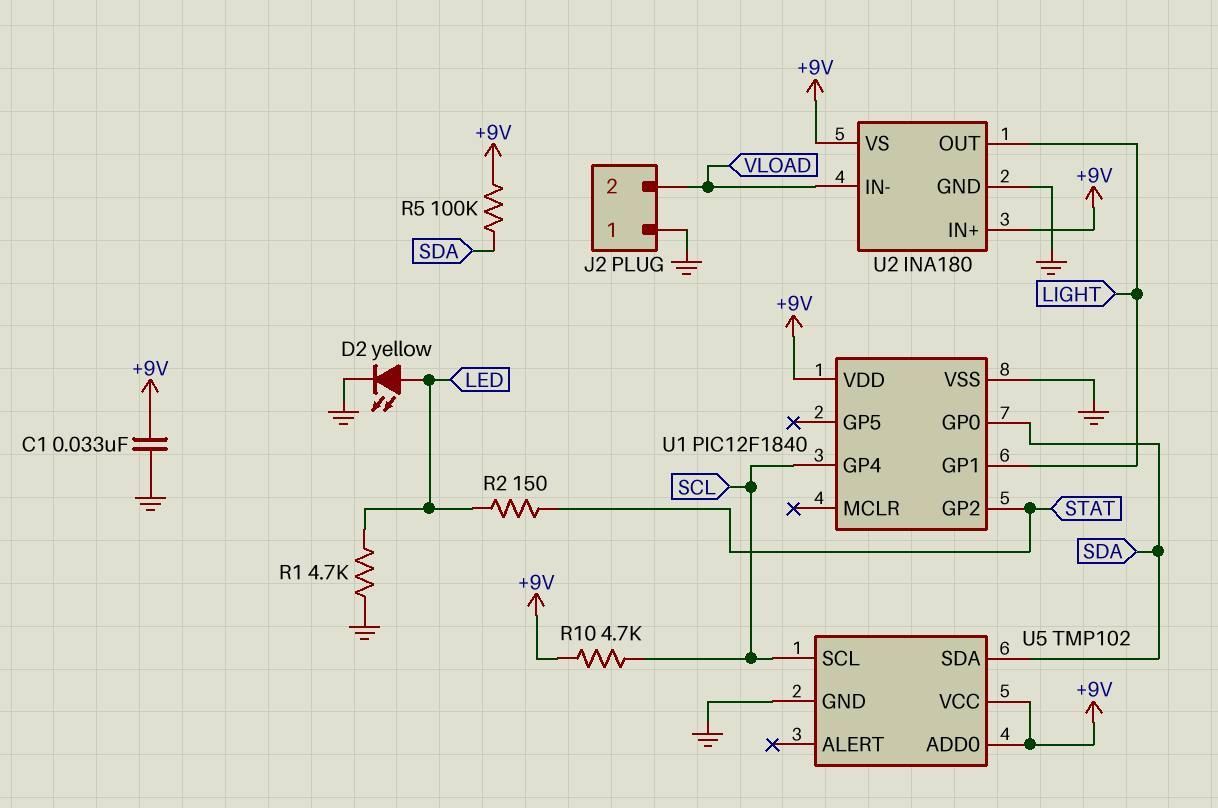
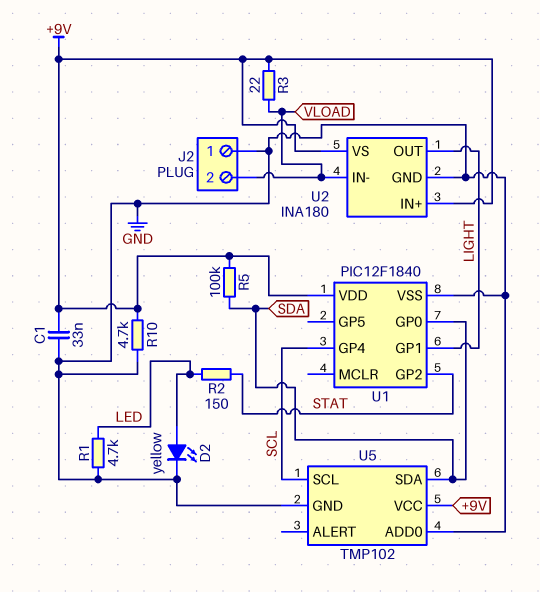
R3: none -> 22 (+9V, VLOAD)
R10: 4.7k (+9V, SCL) -> 4.7k (+9V, GND)
U5 pin ADD0: +9V -> GND

